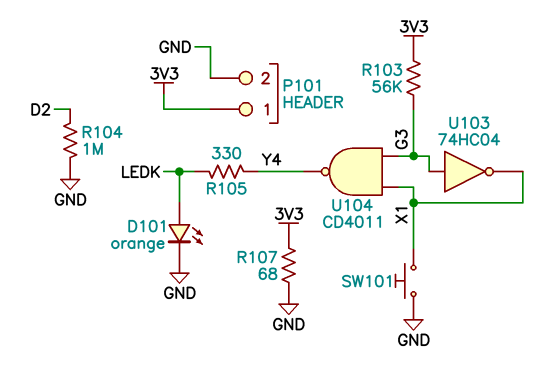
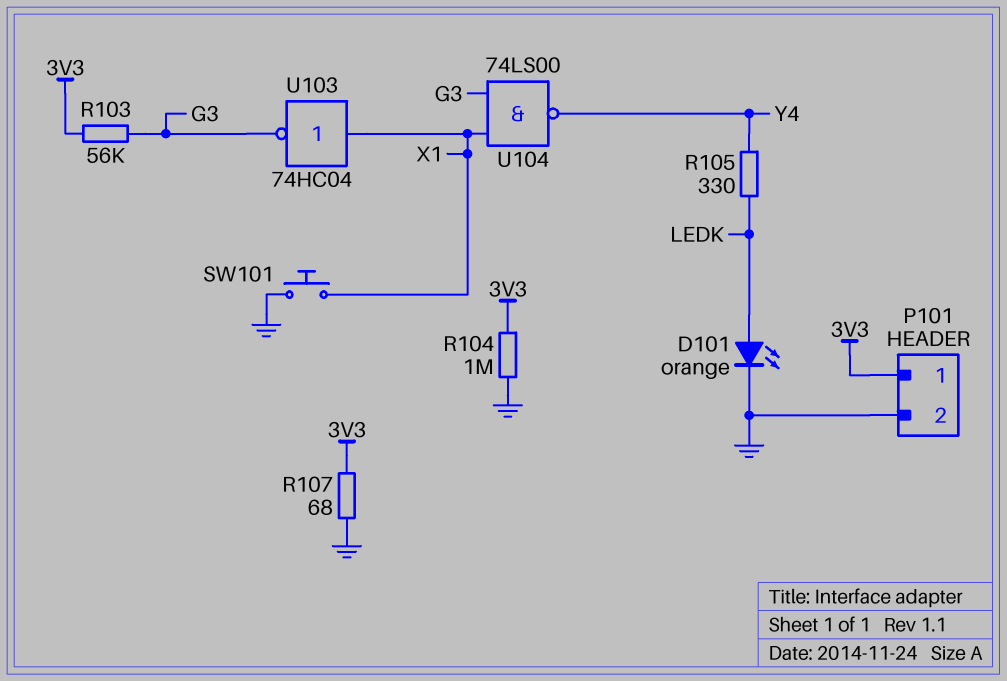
R104: 1M (D2, GND) -> 1M (3V3, GND)
U103: NOT 74HC04 (in G3, out X1) -> NOT 74HC04 (in X1, out G3)
U104: NAND CD4011 (in G3, in X1, out Y4) -> NAND 74LS00 (in G3, in X1, out Y4)

